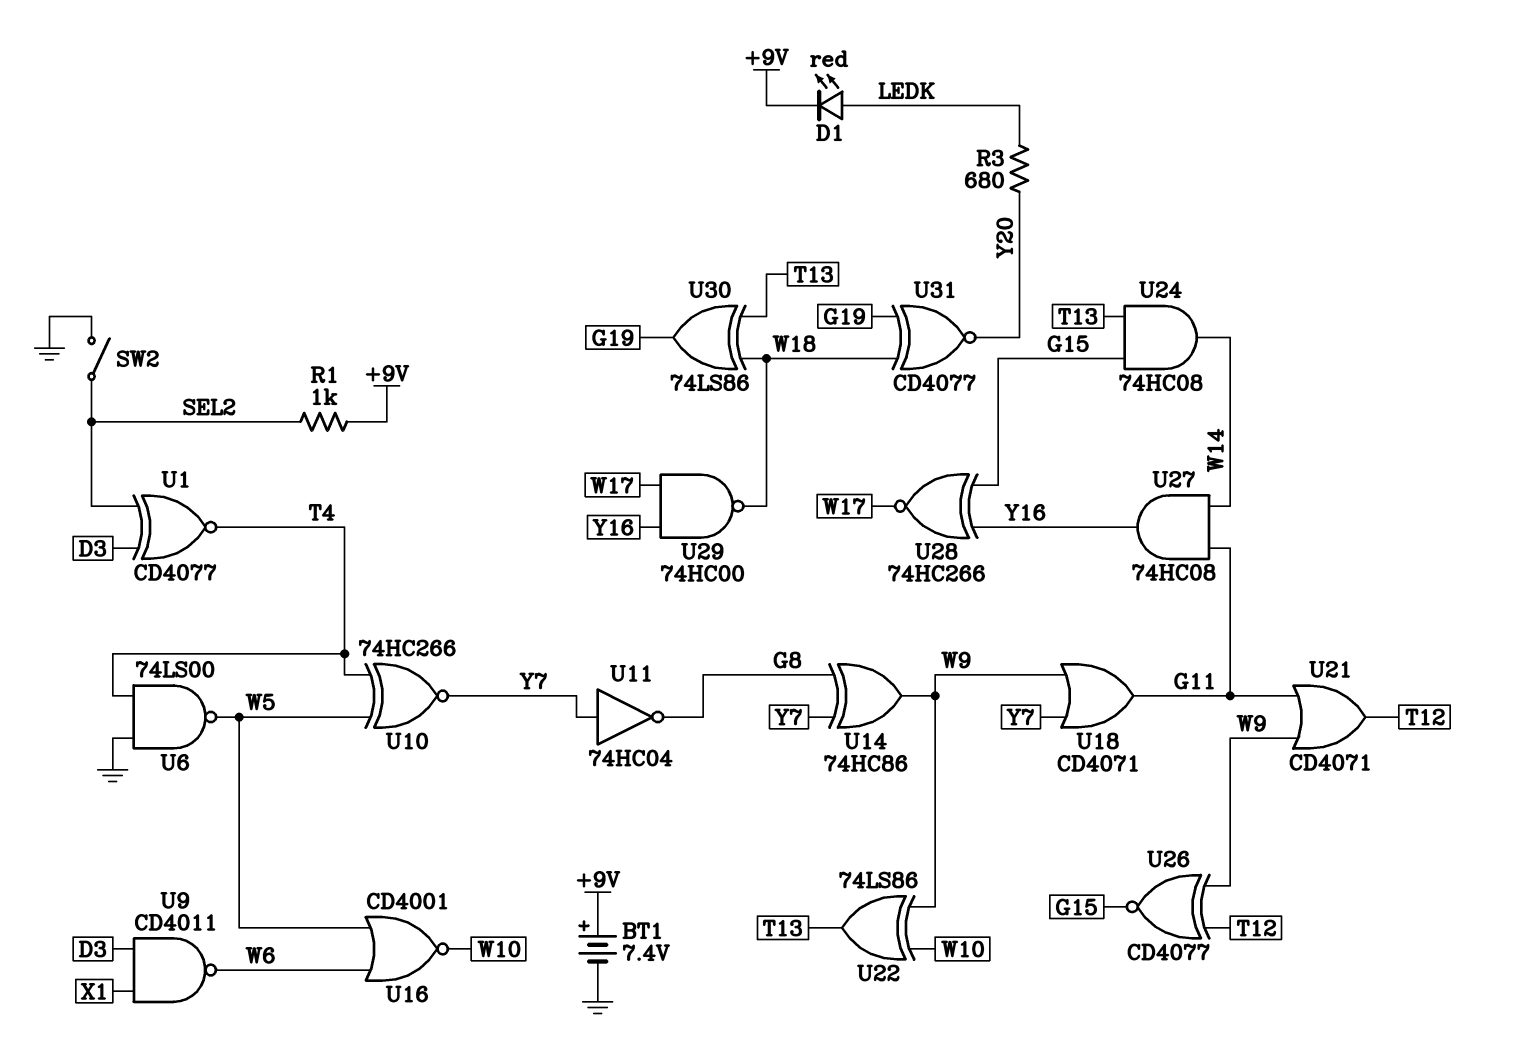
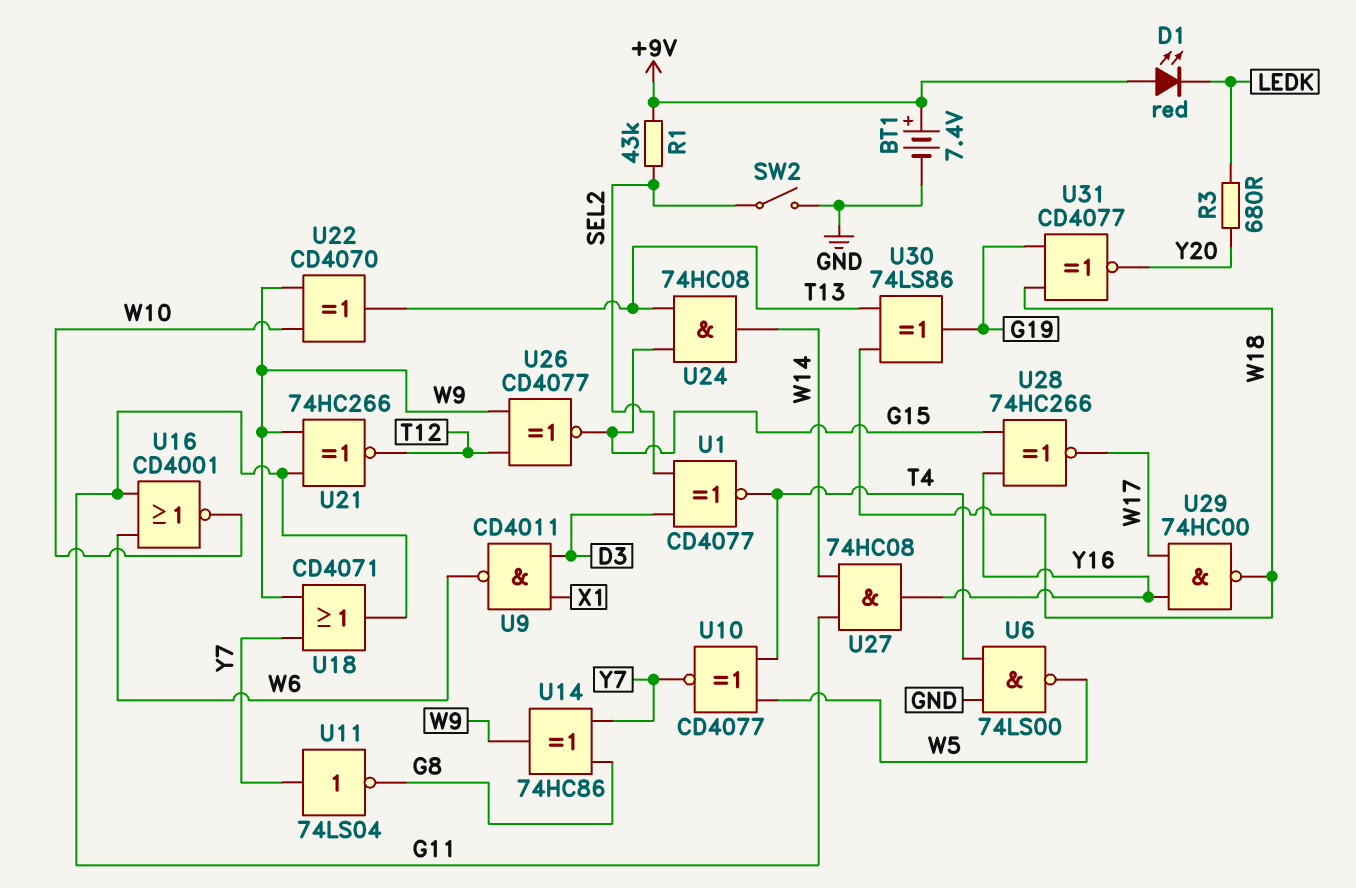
D1: LED red (A LEDK, K +9V) -> LED red (A +9V, K LEDK)
R1: 1k (+9V, SEL2) -> 43k (+9V, SEL2)
U10: XNOR 74HC266 (in T4, in W5, out Y7) -> XNOR CD4077 (in T4, in W5, out Y7)
U11: NOT 74HC04 (in Y7, out G8) -> NOT 74LS04 (in Y7, out G8)
U16: NOR CD4001 (in W5, in W6, out W10) -> NOR CD4001 (in G11, in W6, out W10)
U21: OR CD4071 (in G11, in W9, out T12) -> XNOR 74HC266 (in G11, in W9, out T12)
U22: XOR 74LS86 (in W9, in W10, out T13) -> XOR CD4070 (in W9, in W10, out T13)

